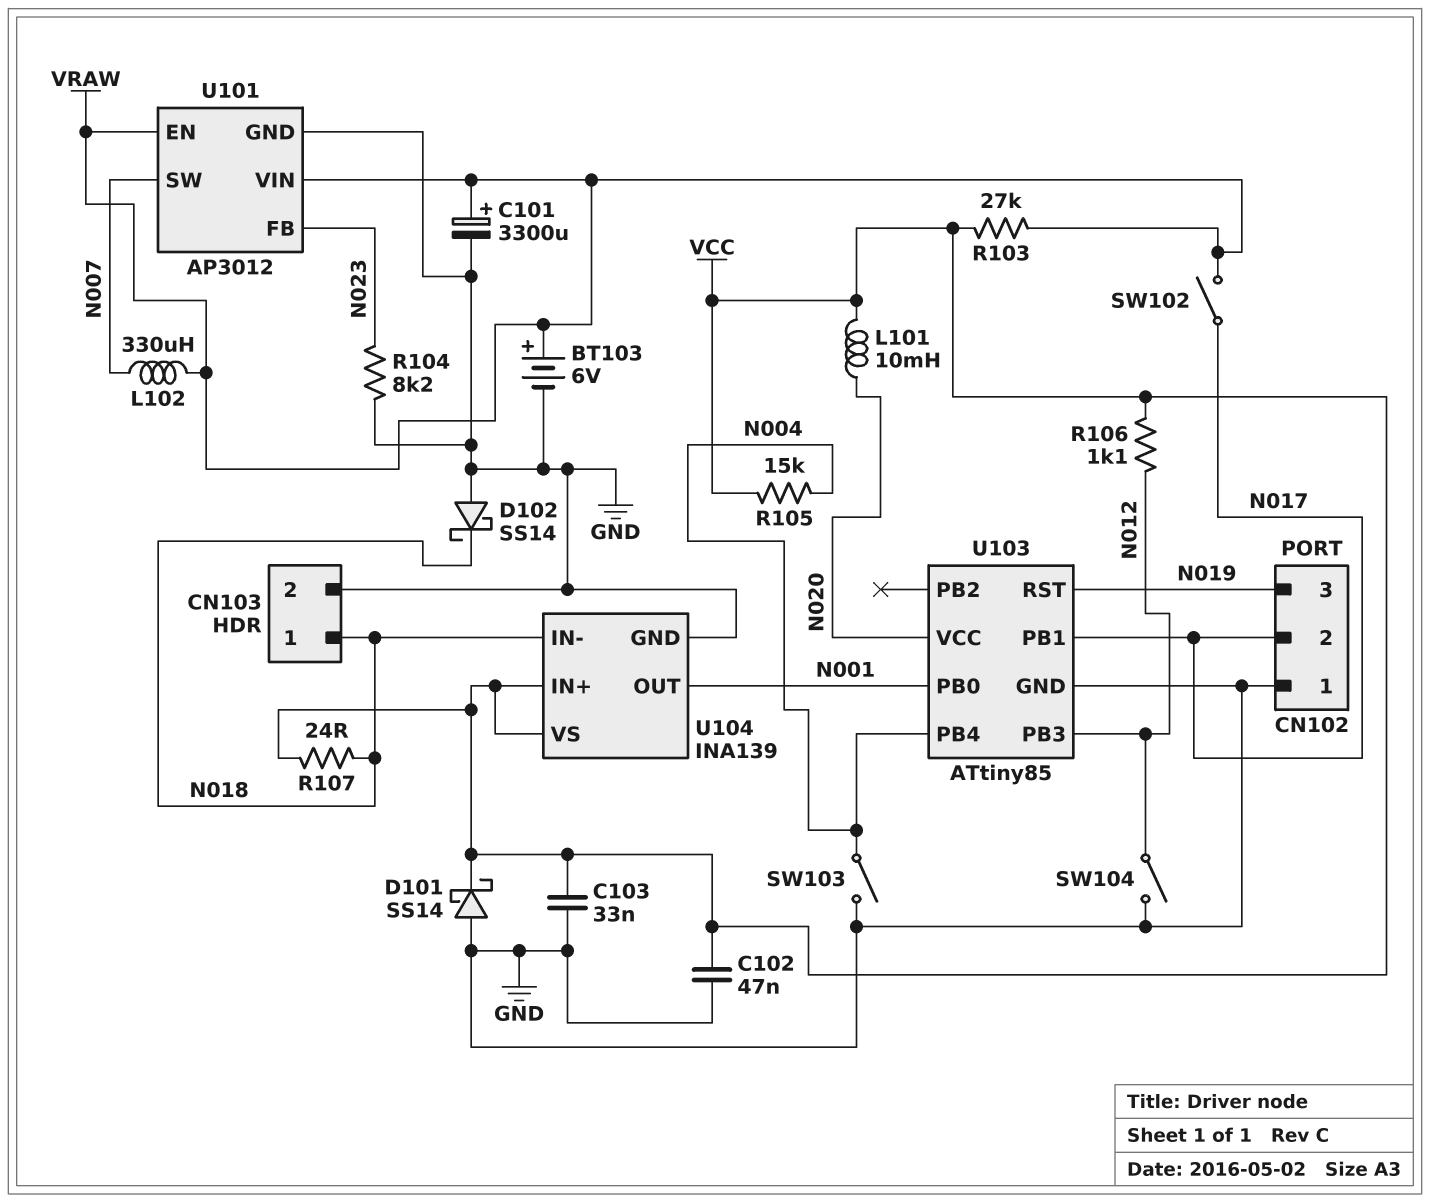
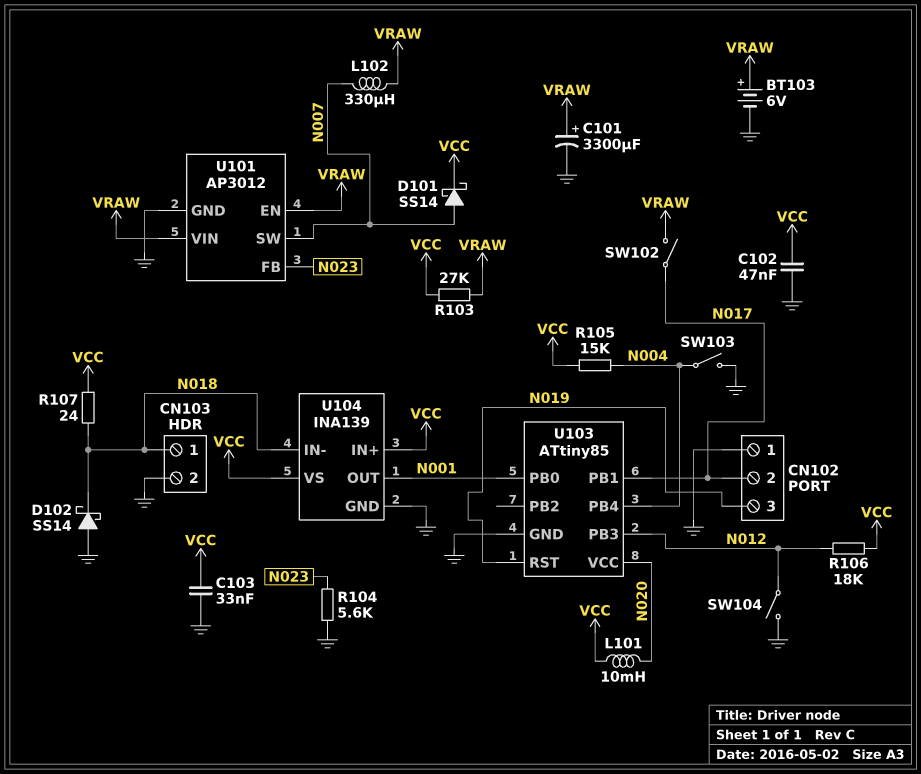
D101: schottky SS14 (A GND, K VCC) -> schottky SS14 (A N007, K VCC)
R104: 8.2k (GND, N023) -> 5.6k (GND, N023)
R106: 1.1k (N012, VCC) -> 18k (N012, VCC)

